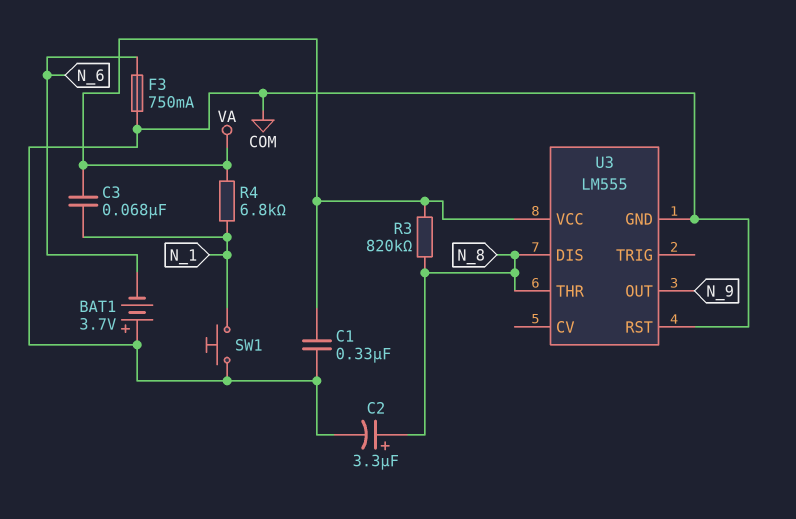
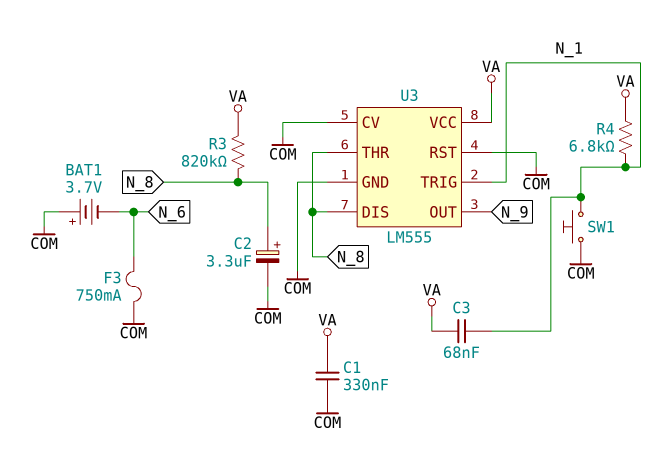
U3 pin CV: none -> COM
U3 pin TRIG: none -> N_1

